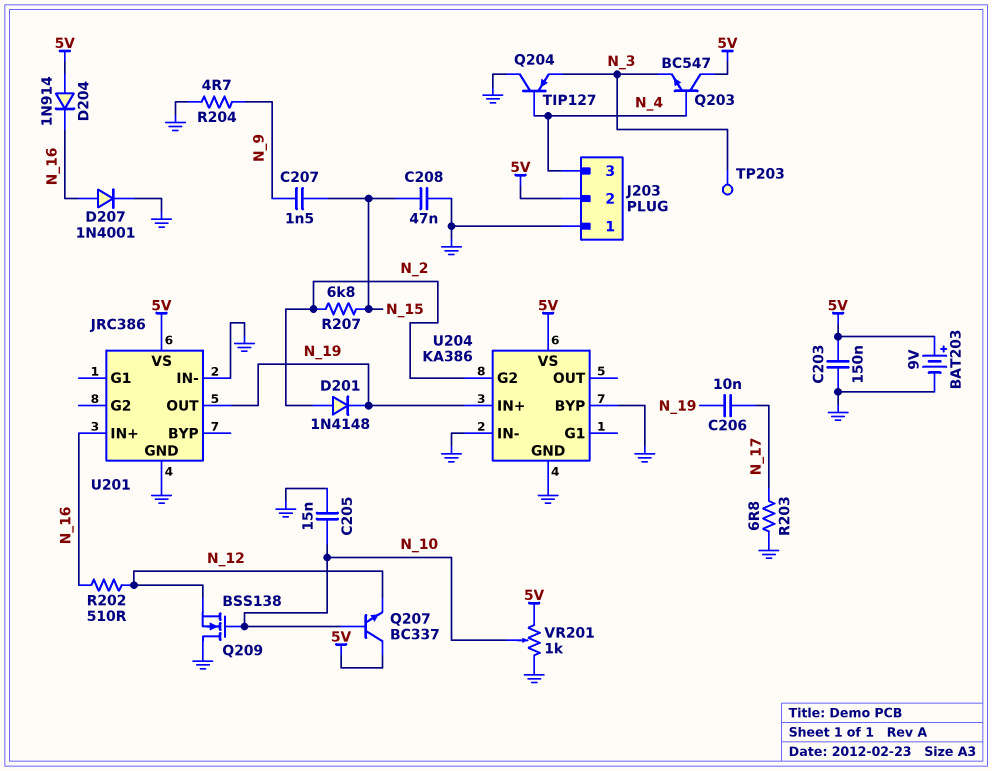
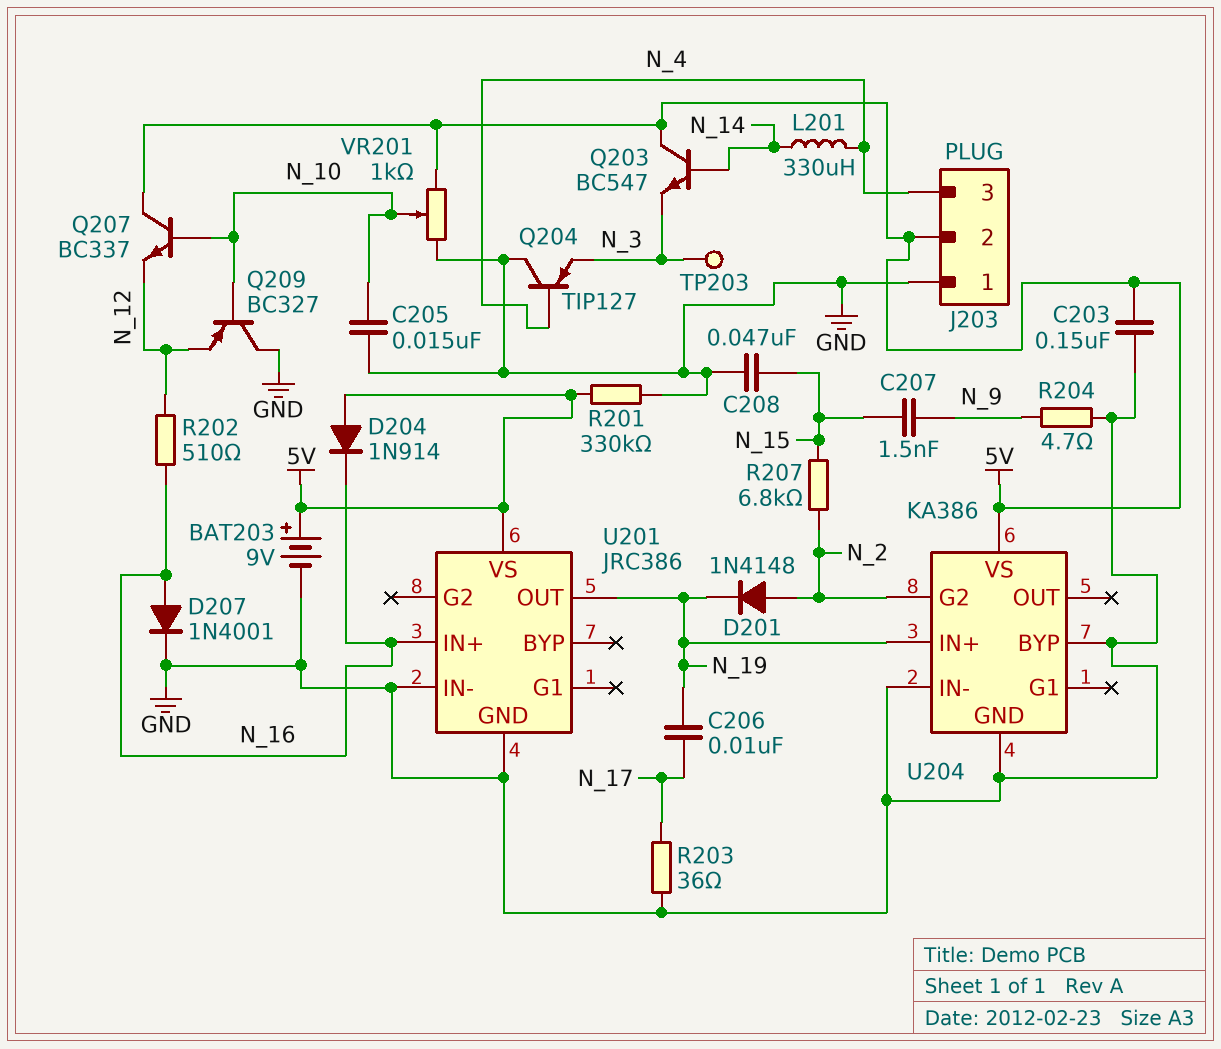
L201: none -> 330uH (N_4, N_14)
Q203: NPN BC547 (B N_4, C 5V, E N_3) -> NPN BC547 (B N_14, C 5V, E N_3)
Q209: NMOS BSS138 (G N_10, D GND, S N_12) -> PNP BC327 (B N_10, C GND, E N_12)
R201: none -> 330k (5V, GND)
R203: 6.8 (GND, N_17) -> 36 (GND, N_17)

